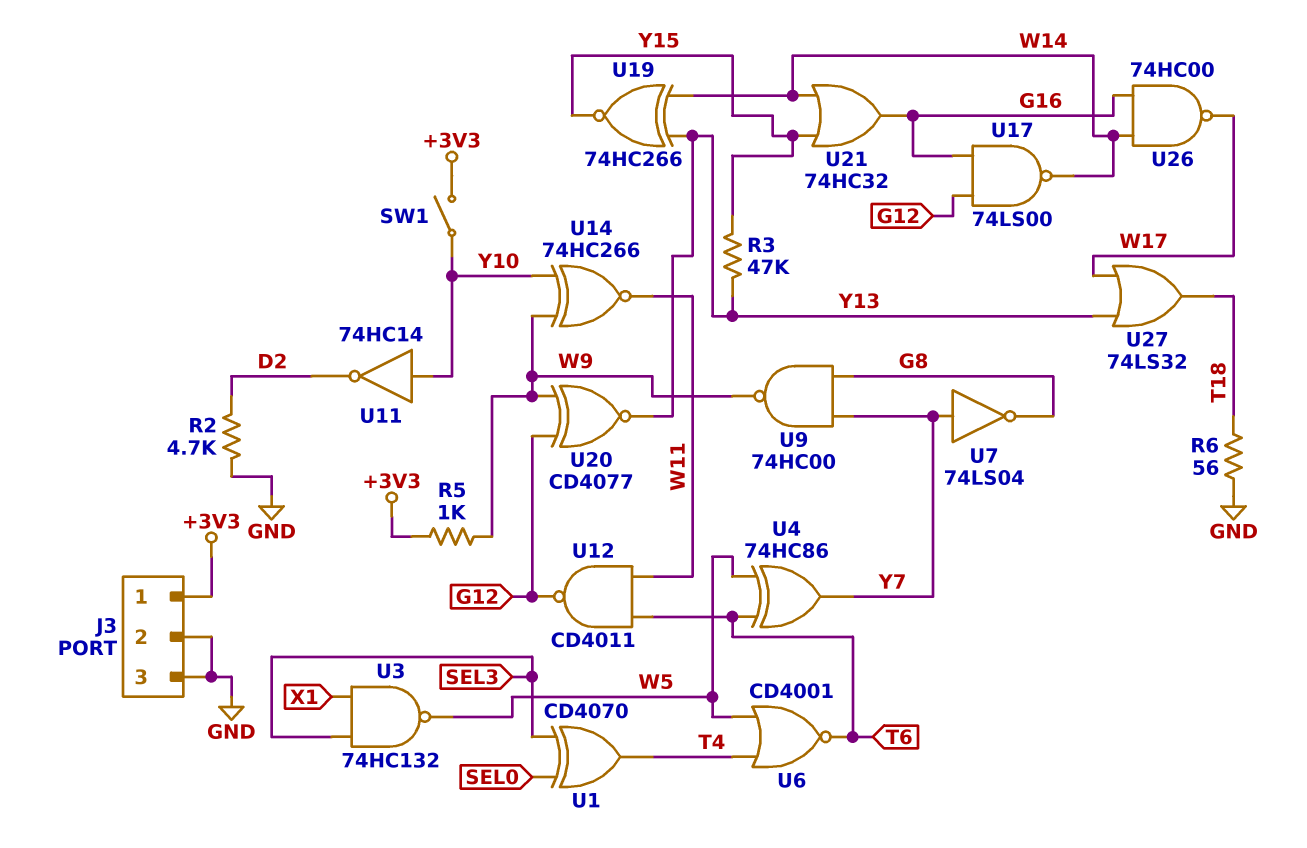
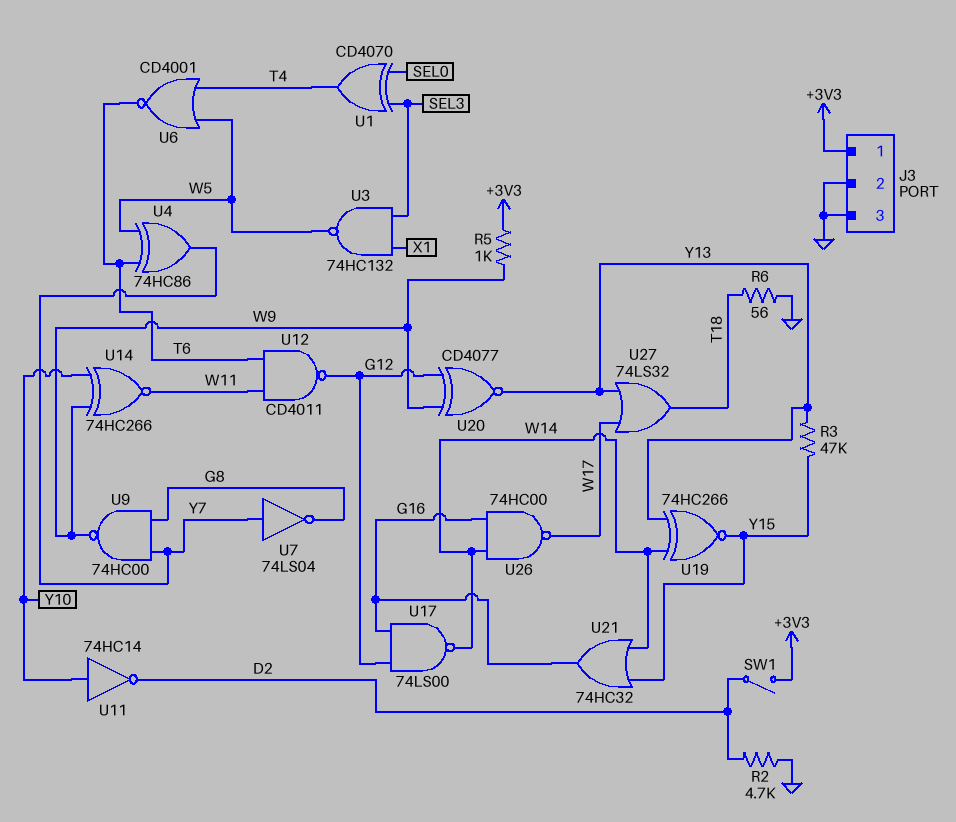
SW1: switch (+3V3, Y10) -> switch (+3V3, D2)

